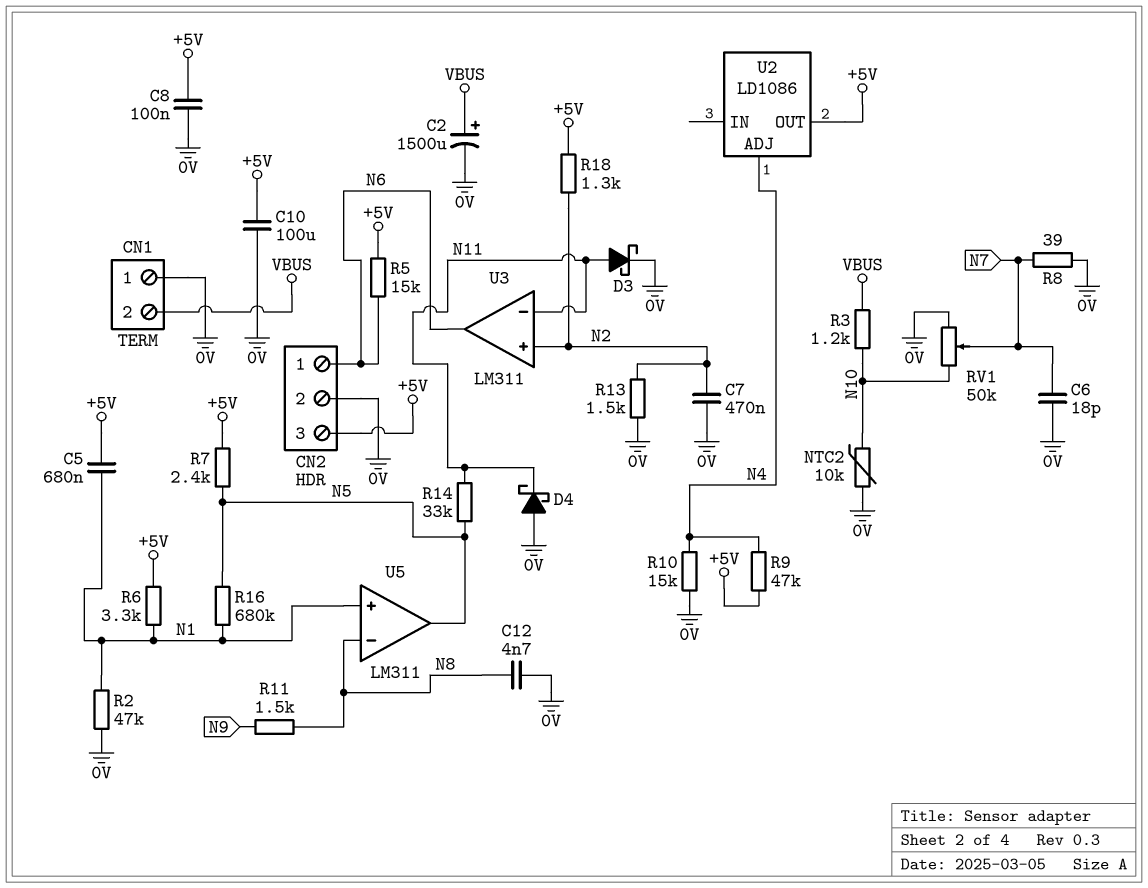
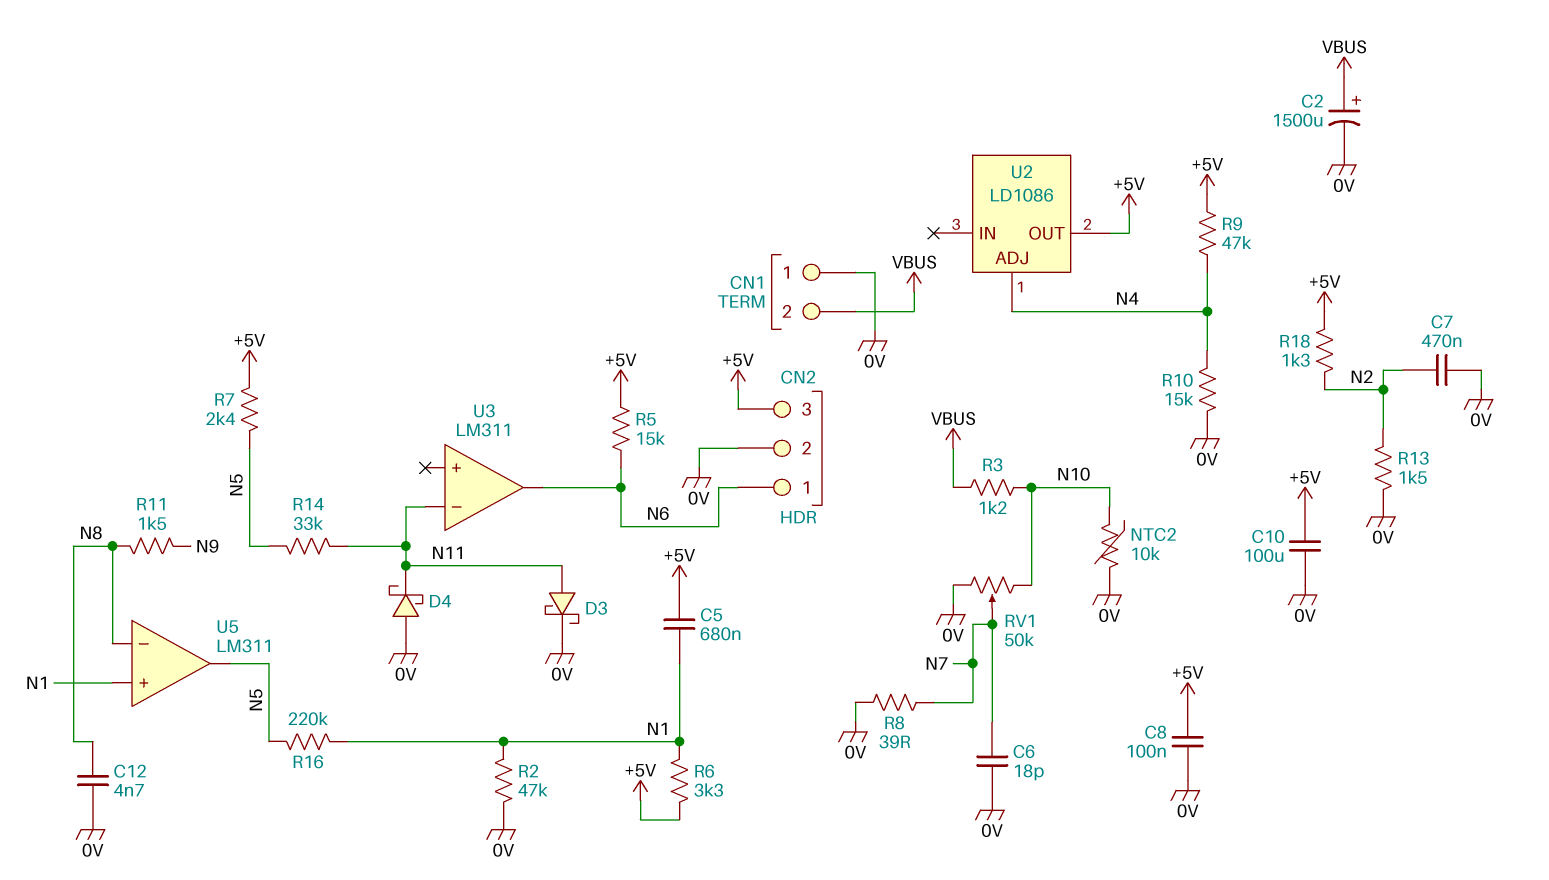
R16: 680k (N1, N5) -> 220k (N1, N5)
U3 pin in+: N2 -> none

